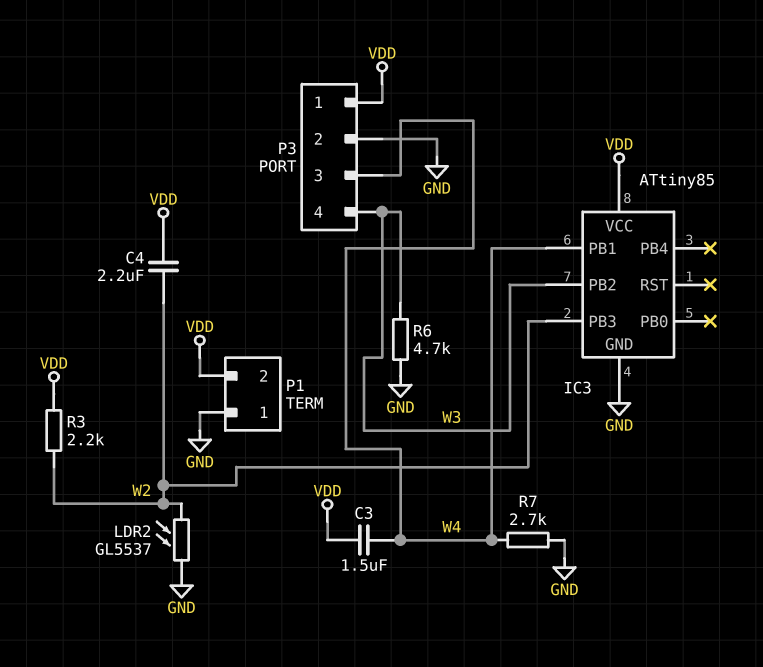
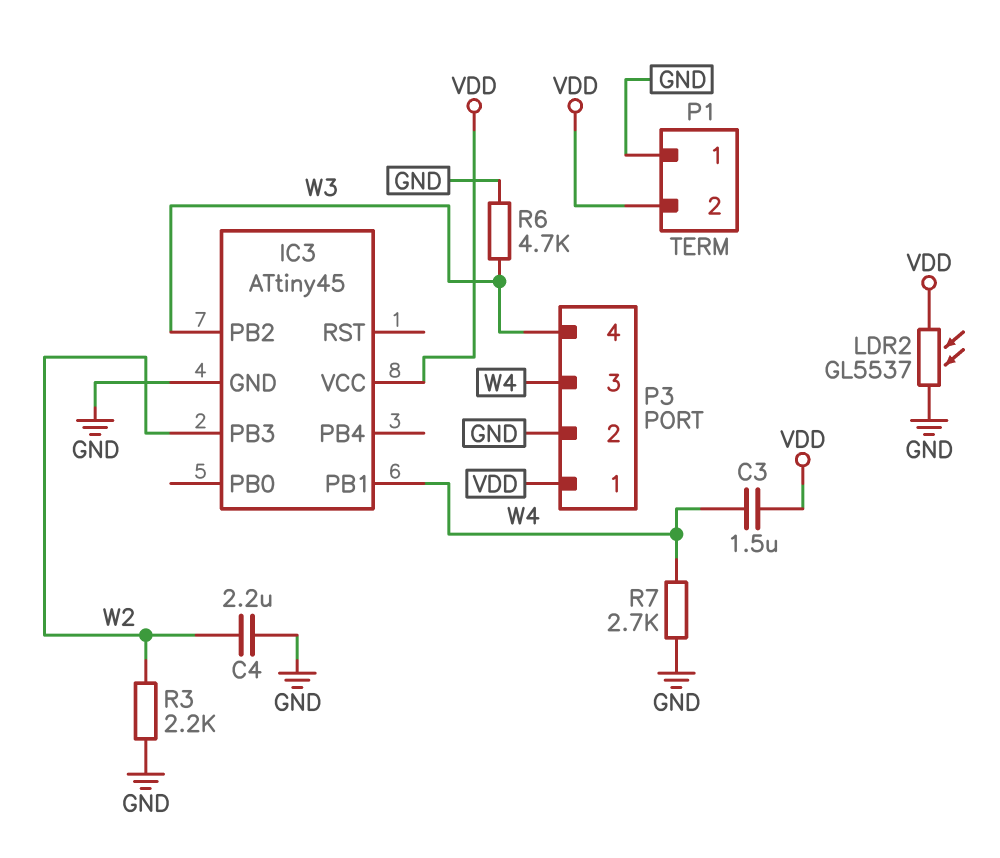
C4: 2.2uF (VDD, W2) -> 2.2uF (GND, W2)
IC3: ATtiny85 -> ATtiny45
LDR2: GL5537 (GND, W2) -> GL5537 (GND, VDD)
R3: 2.2k (VDD, W2) -> 2.2k (GND, W2)

